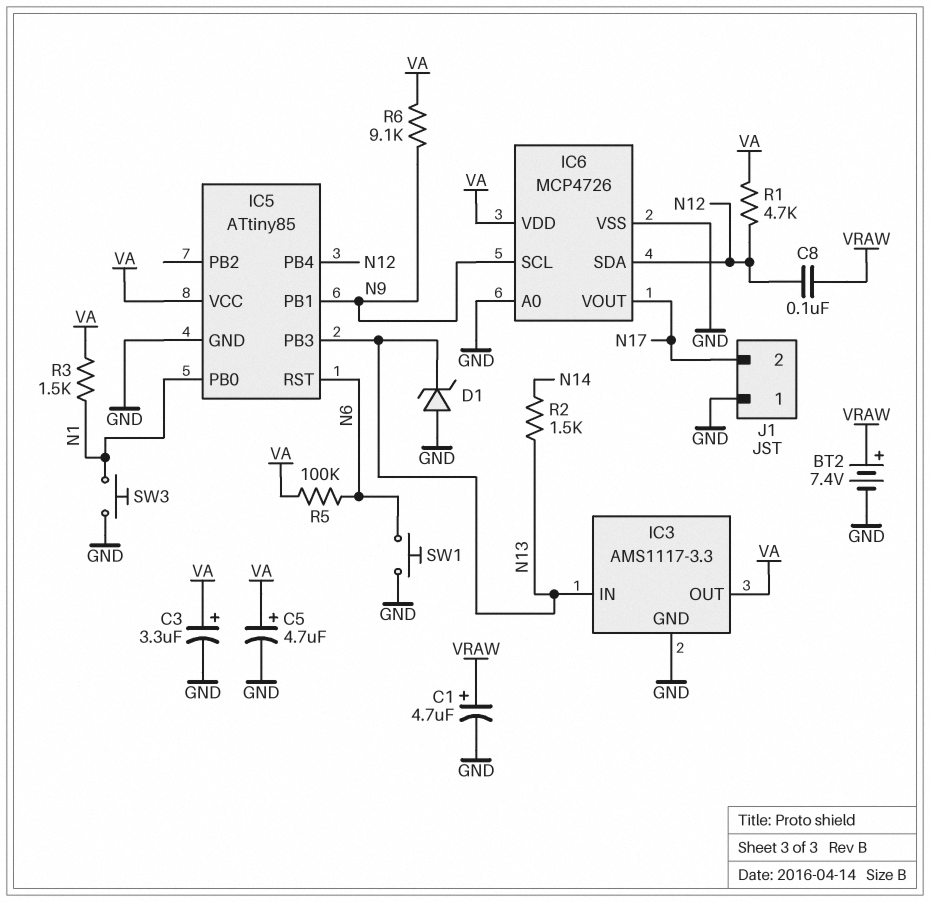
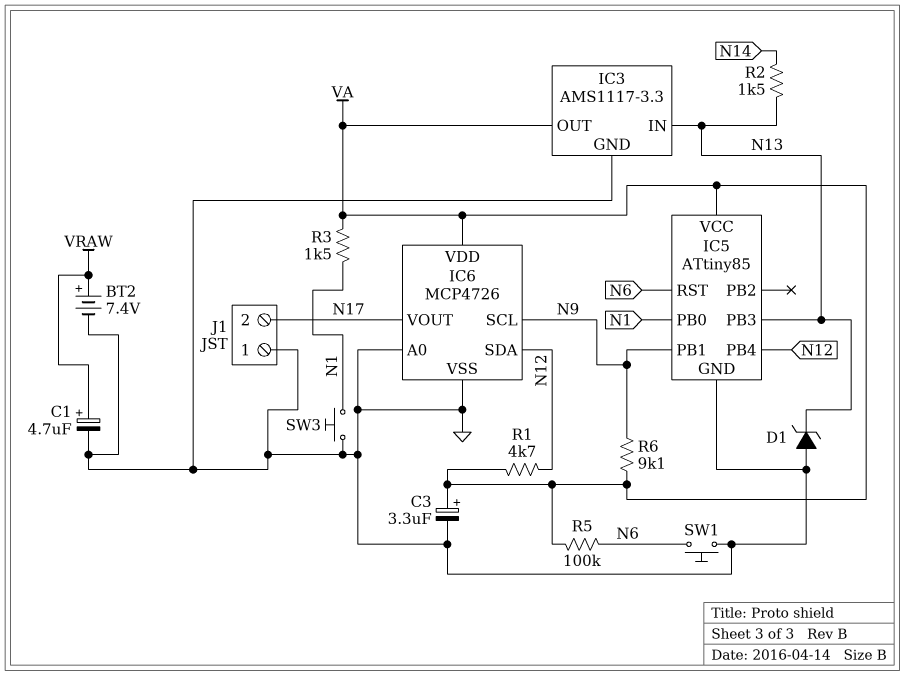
C5: 4.7uF (plus VA, minus GND) -> none
C8: 100nF (N12, VRAW) -> none

